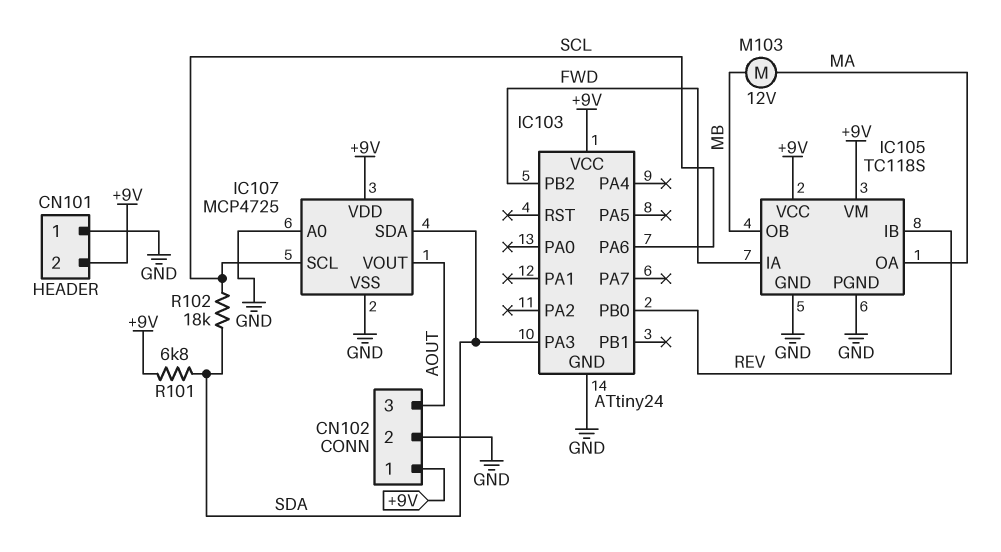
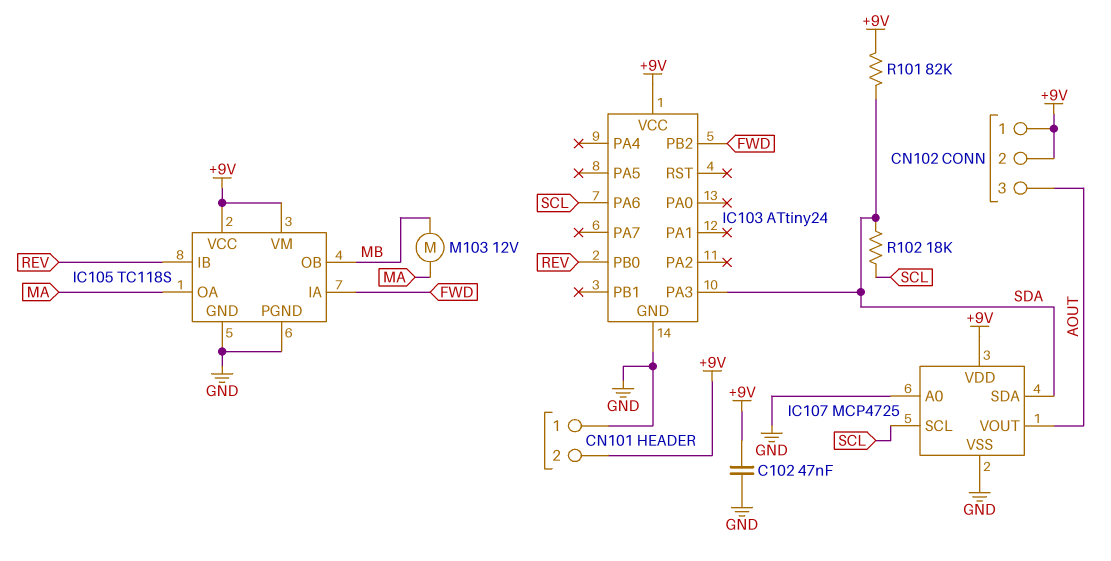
C102: none -> 47nF (+9V, GND)
CN102 pin 2: GND -> +9V
R101: 6.8k (+9V, SDA) -> 82k (+9V, SDA)

